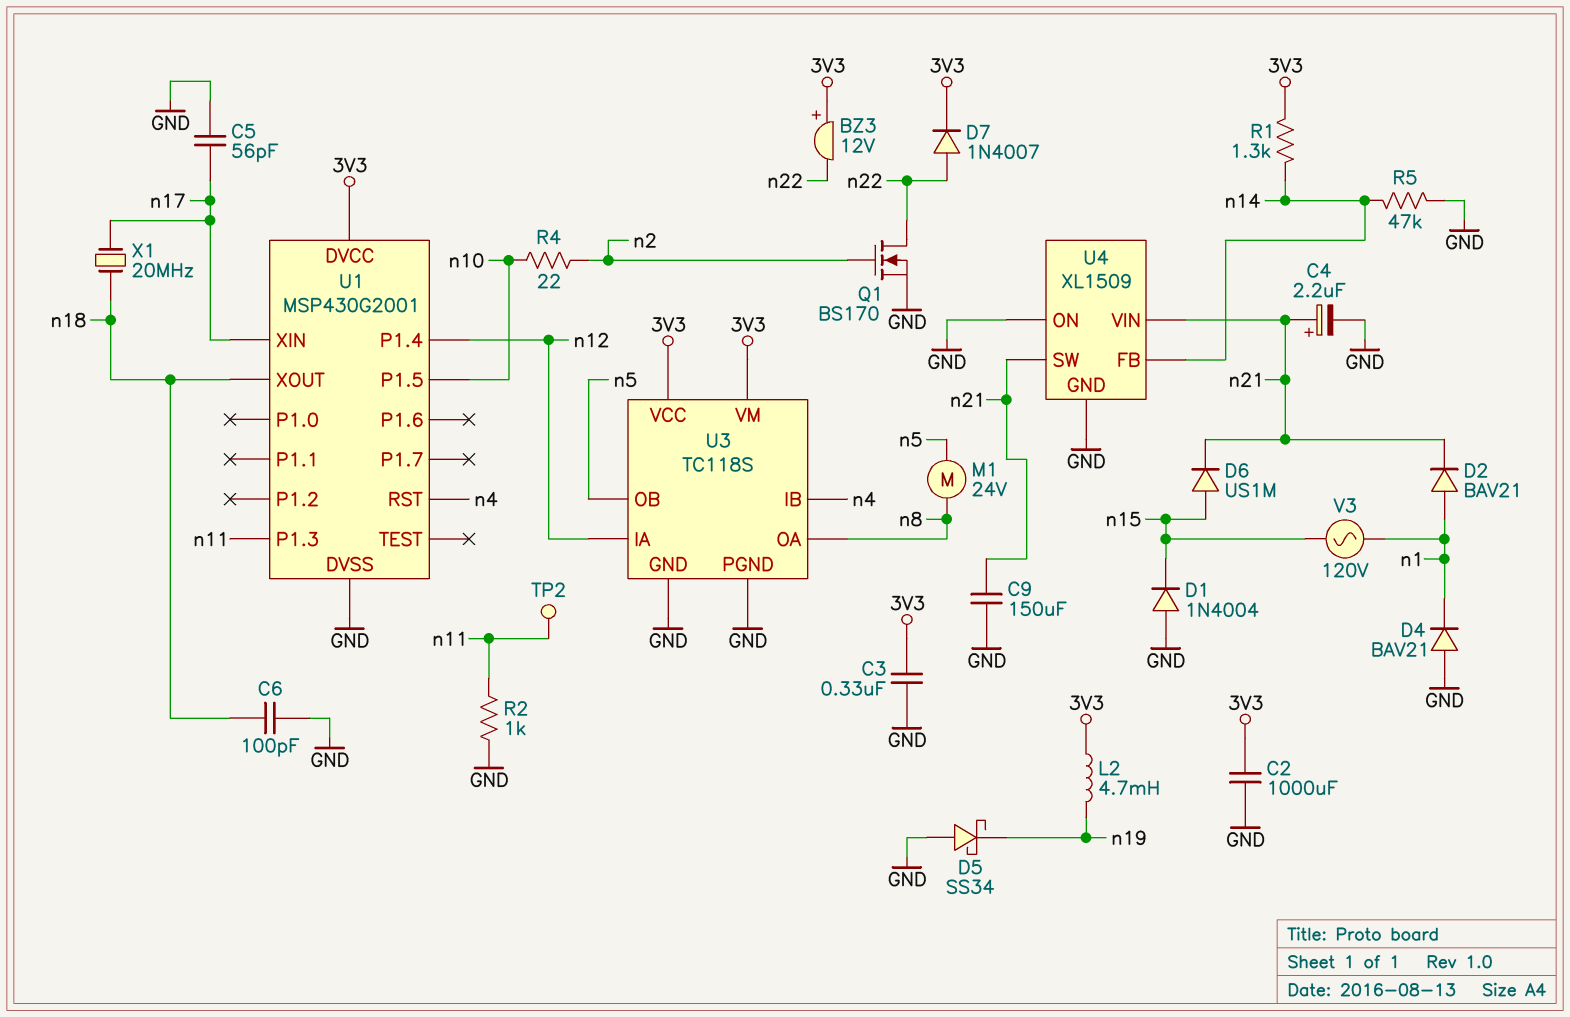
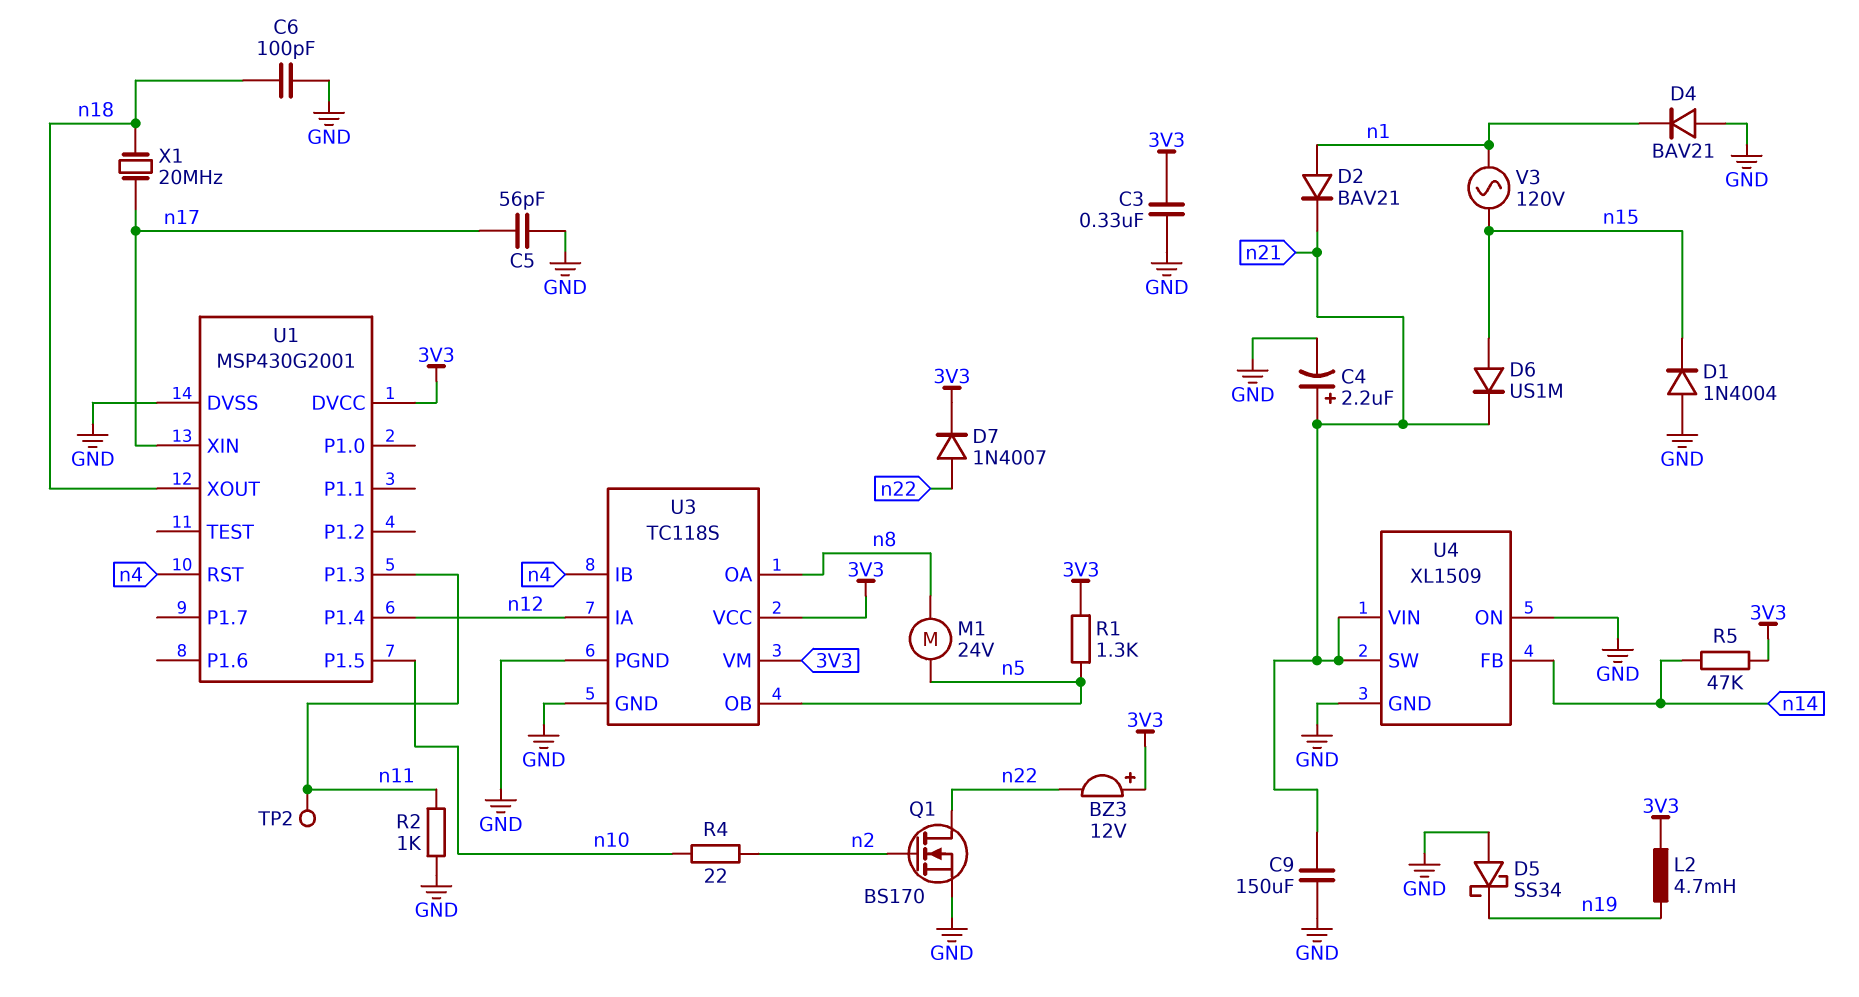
C2: 1000uF (3V3, GND) -> none
R1: 1.3k (3V3, n14) -> 1.3k (3V3, n5)
R5: 47k (GND, n14) -> 47k (3V3, n14)

